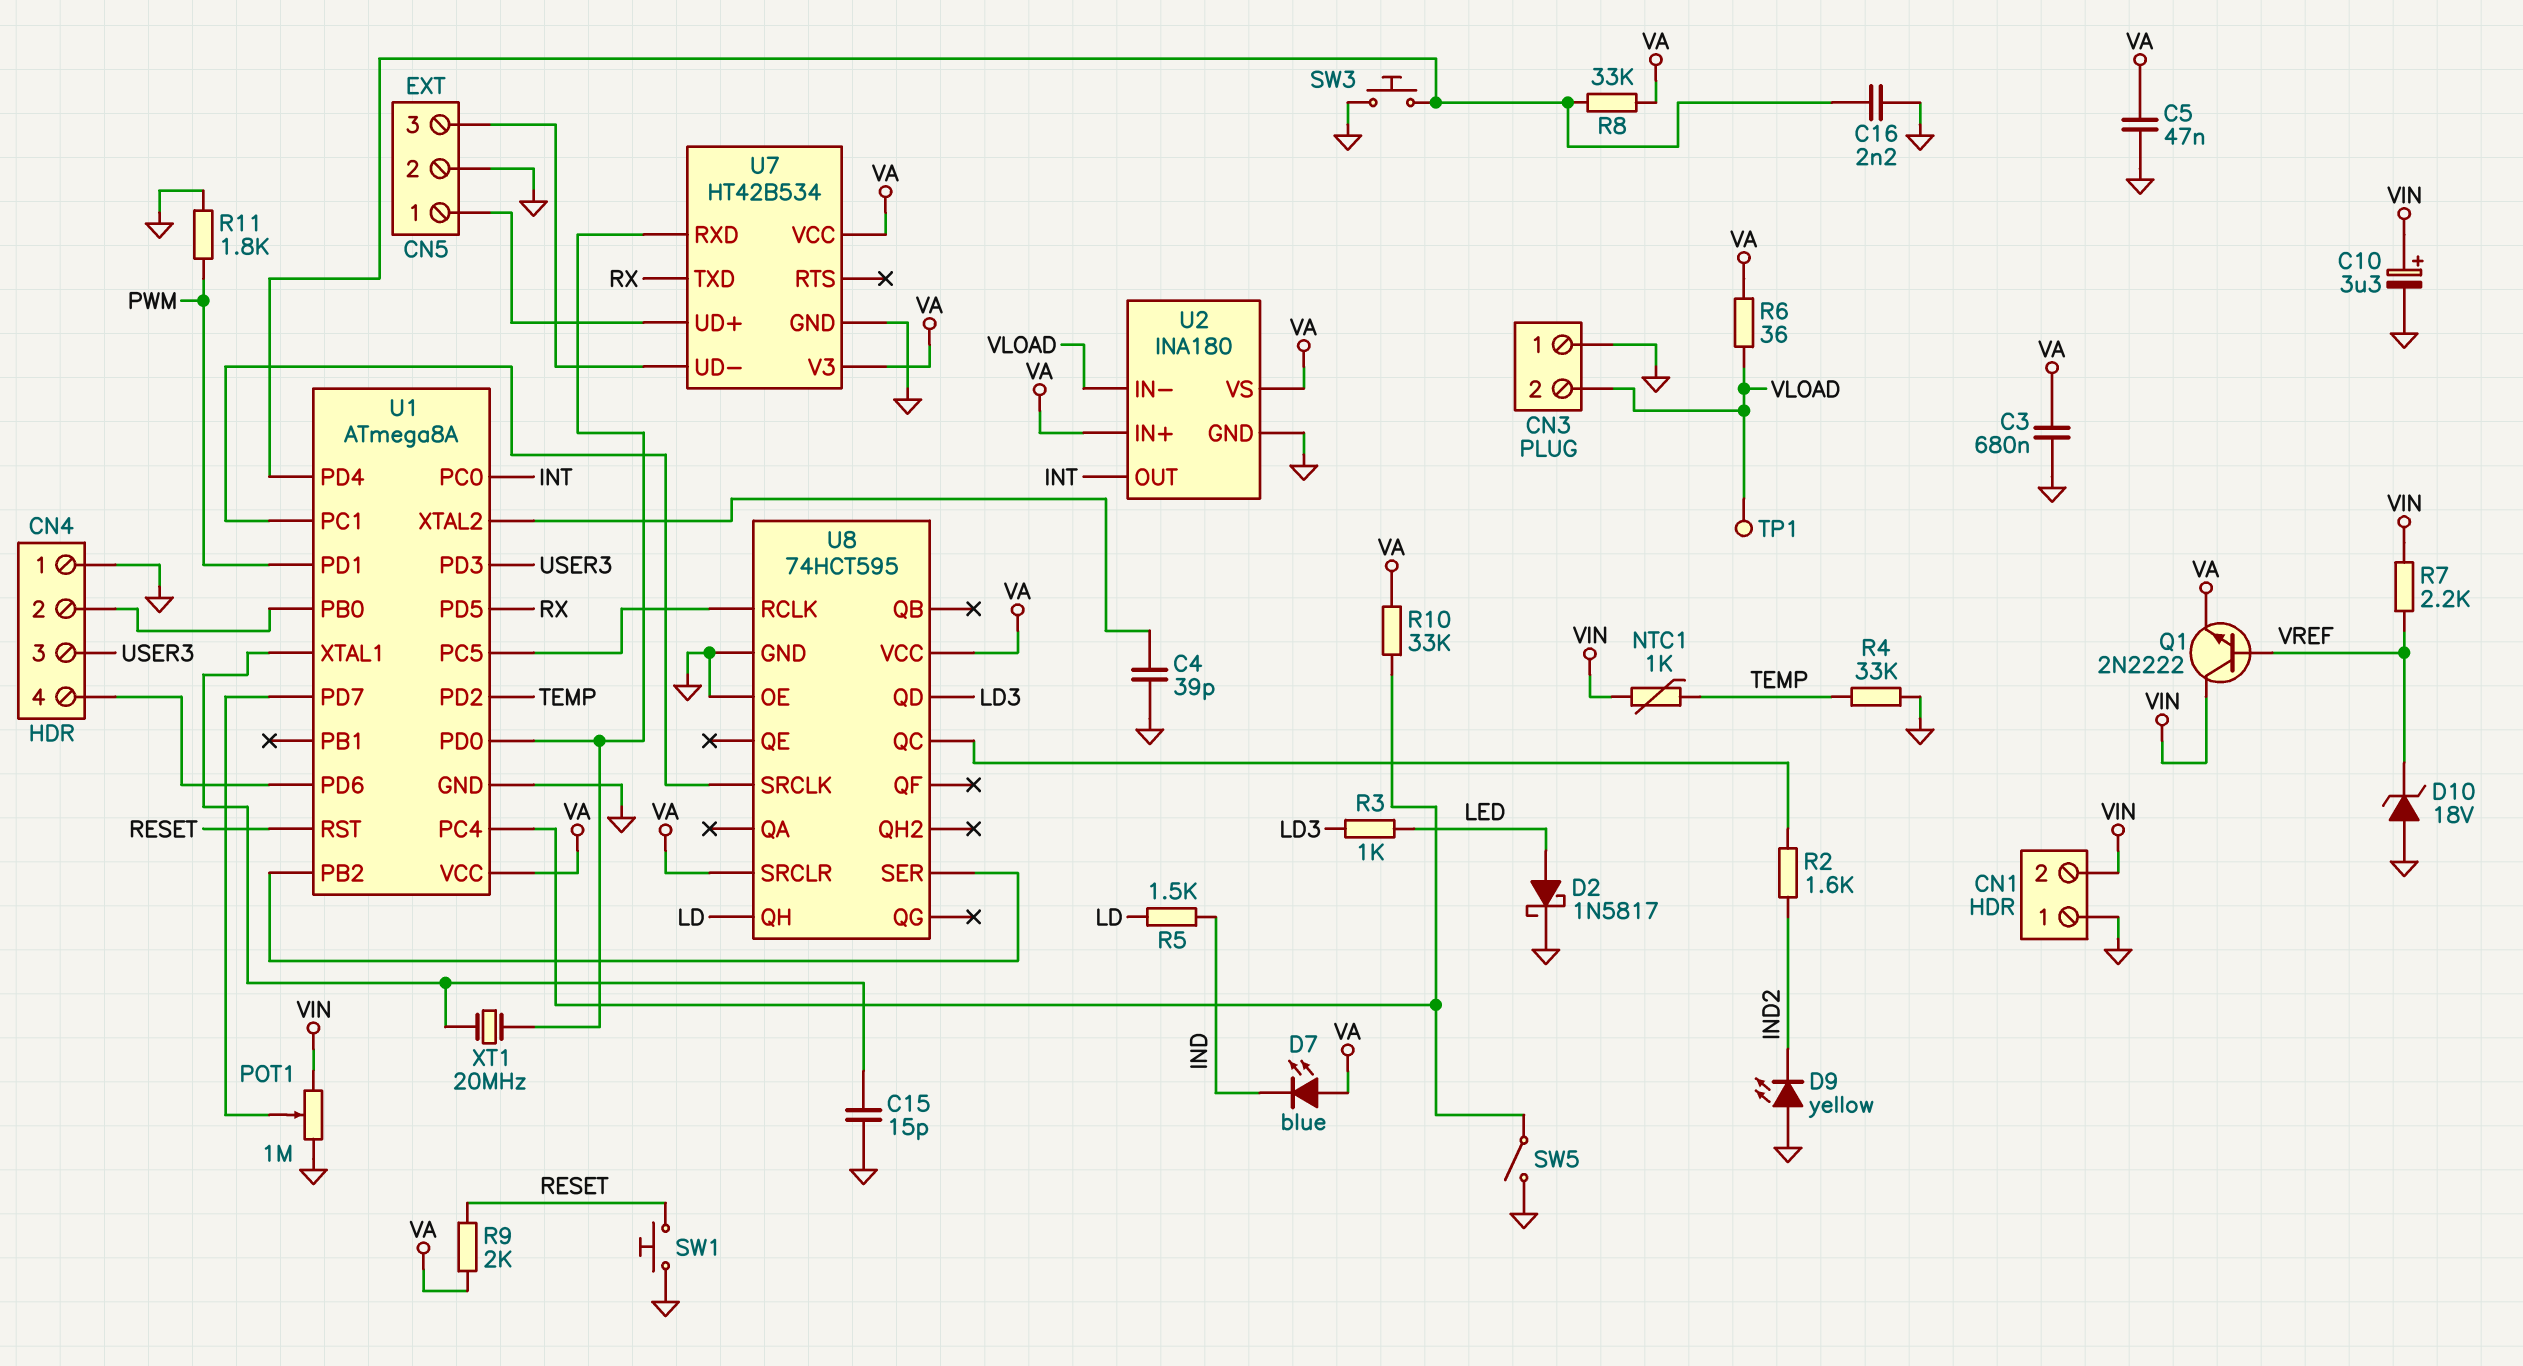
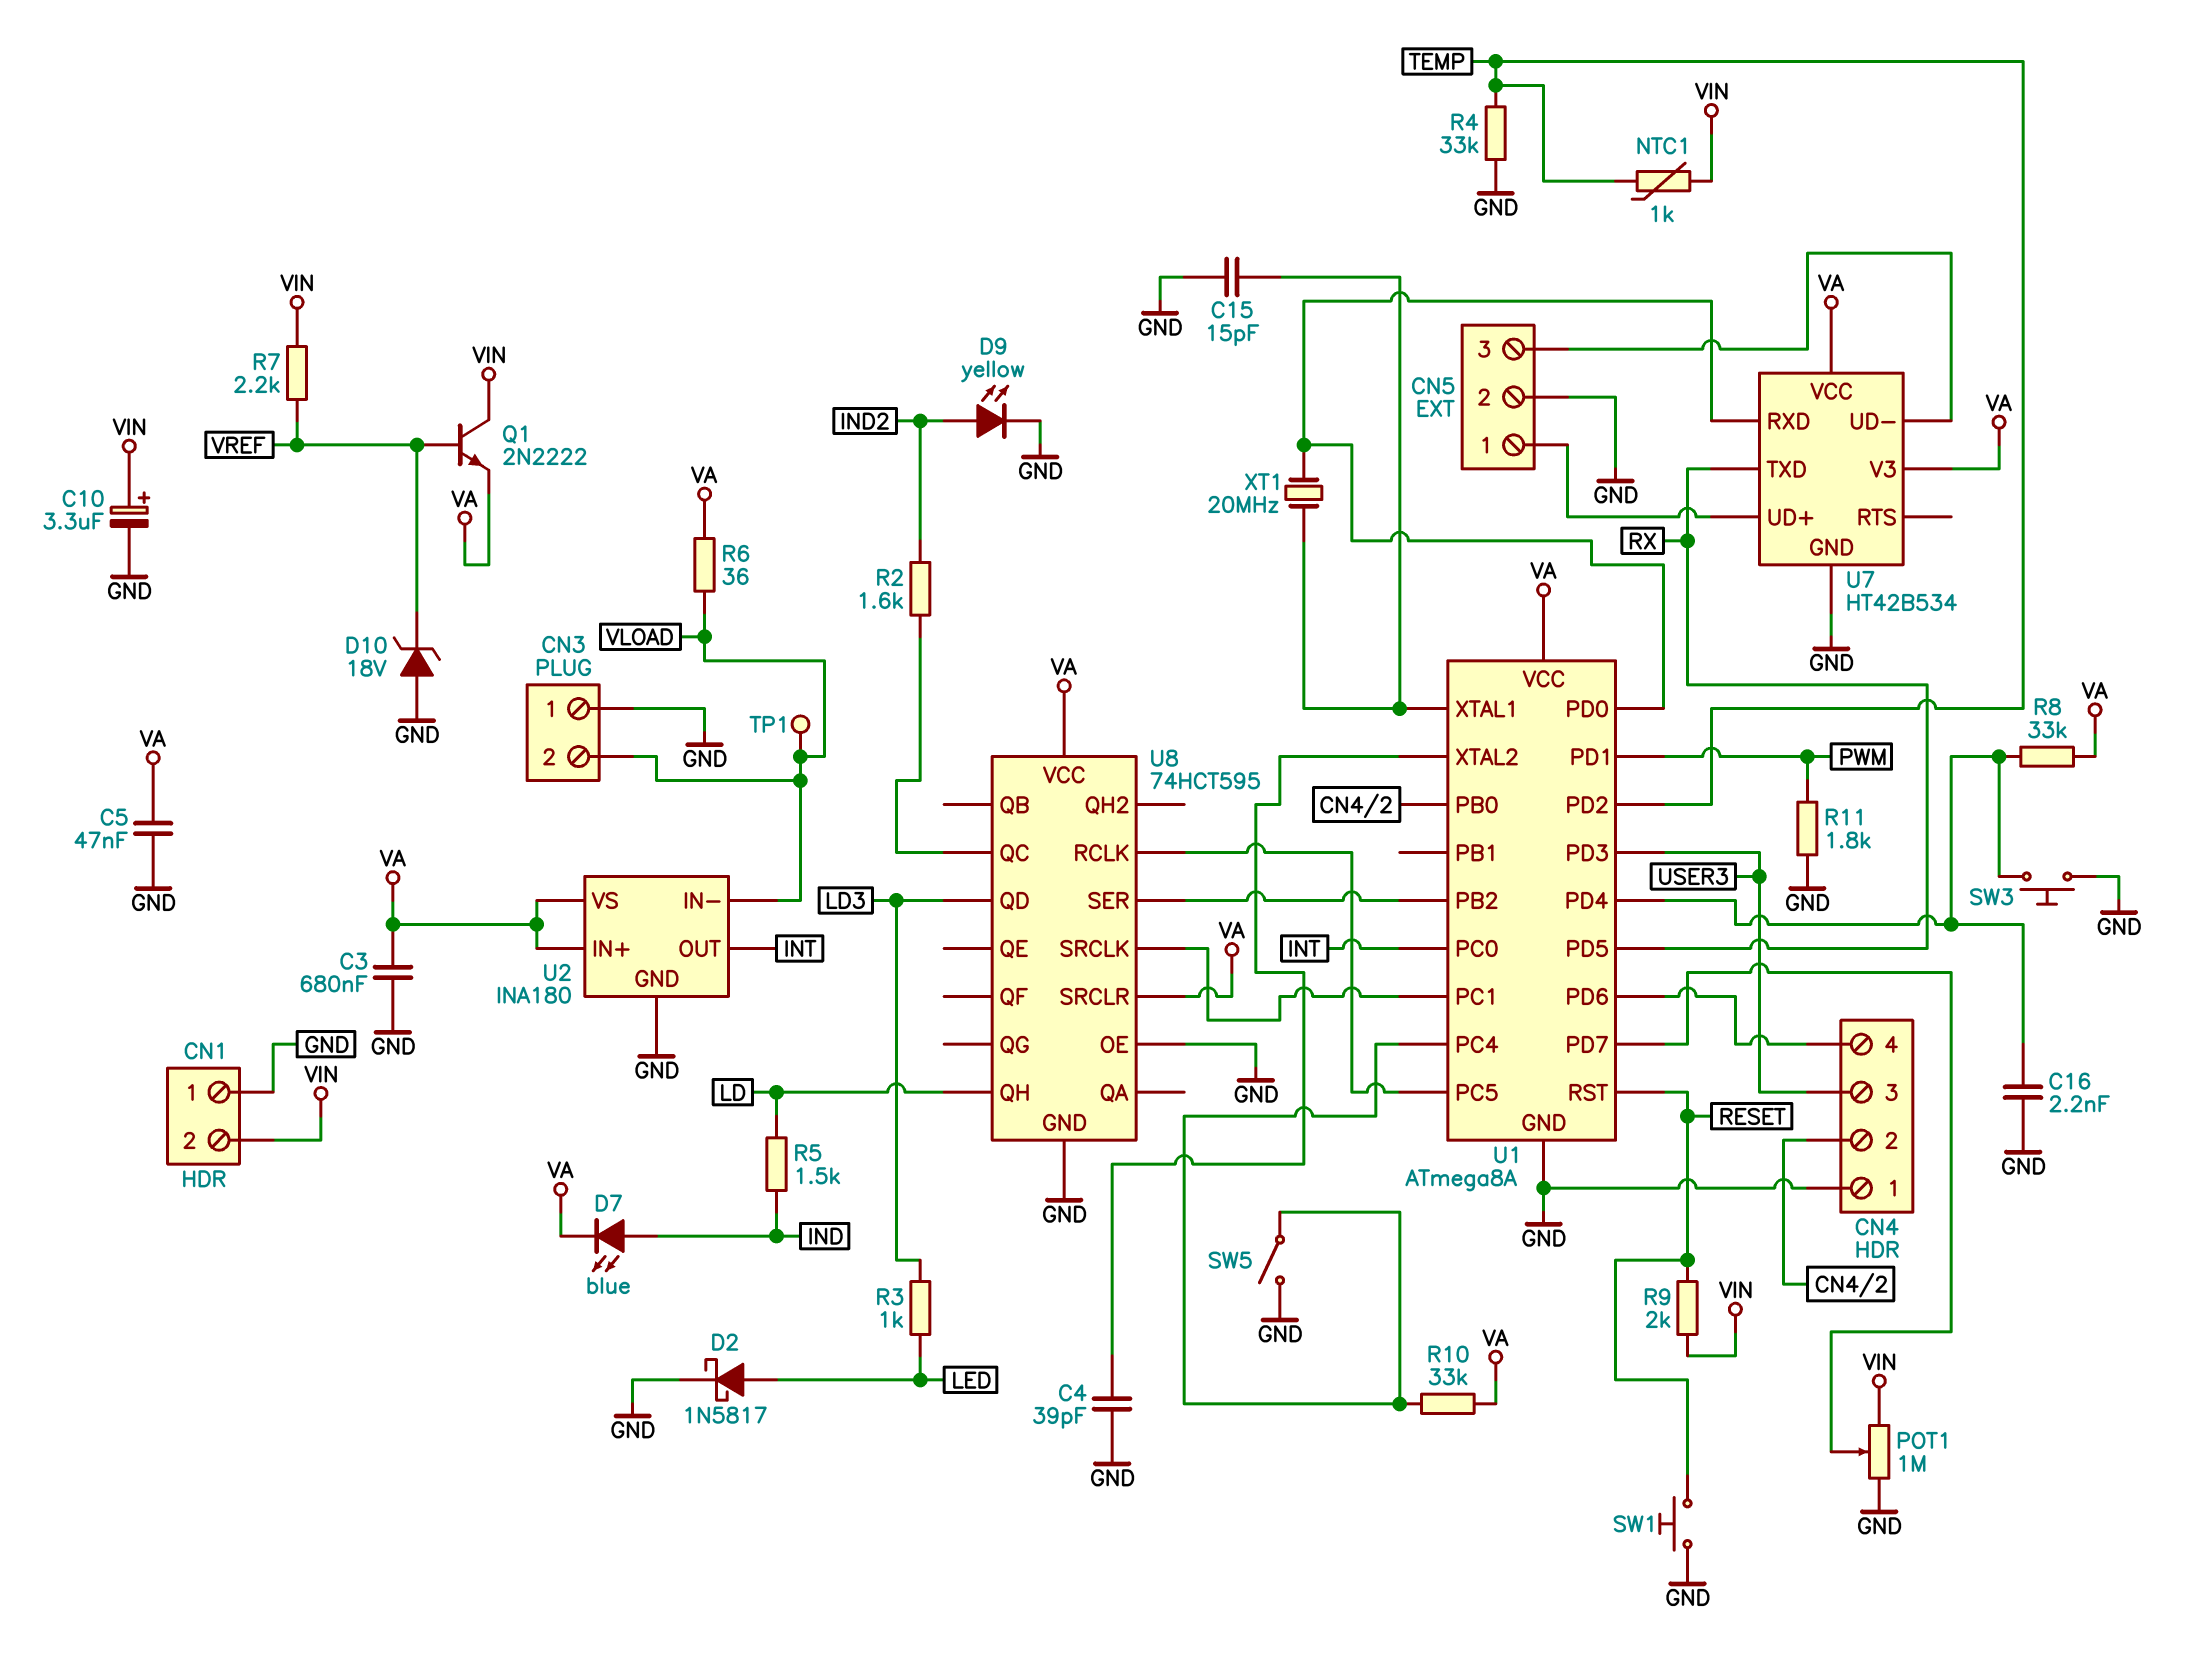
D7: LED blue (A VA, K IND) -> LED blue (A IND, K VA)
D9: LED yellow (A GND, K IND2) -> LED yellow (A IND2, K GND)
R9: 2k (RESET, VA) -> 2k (RESET, VIN)

